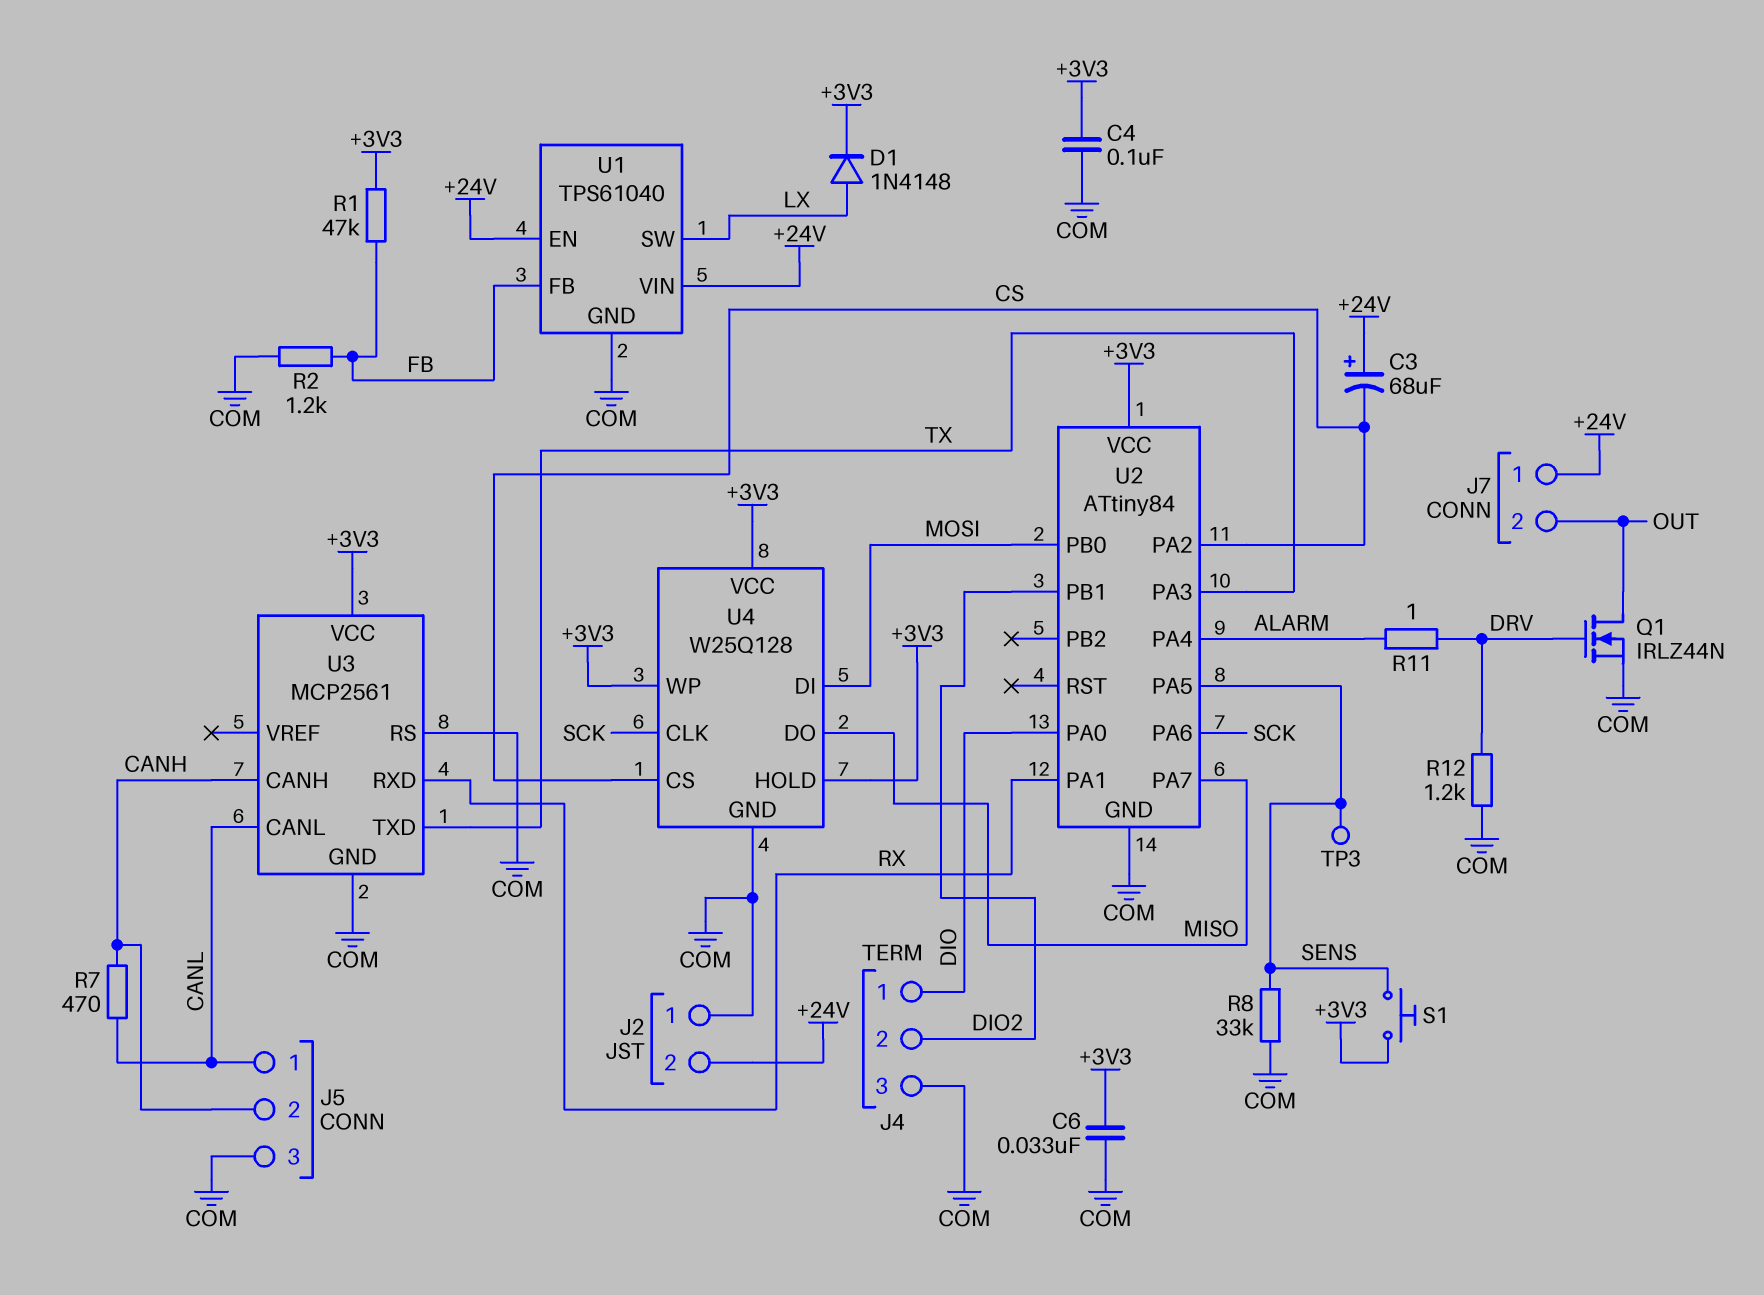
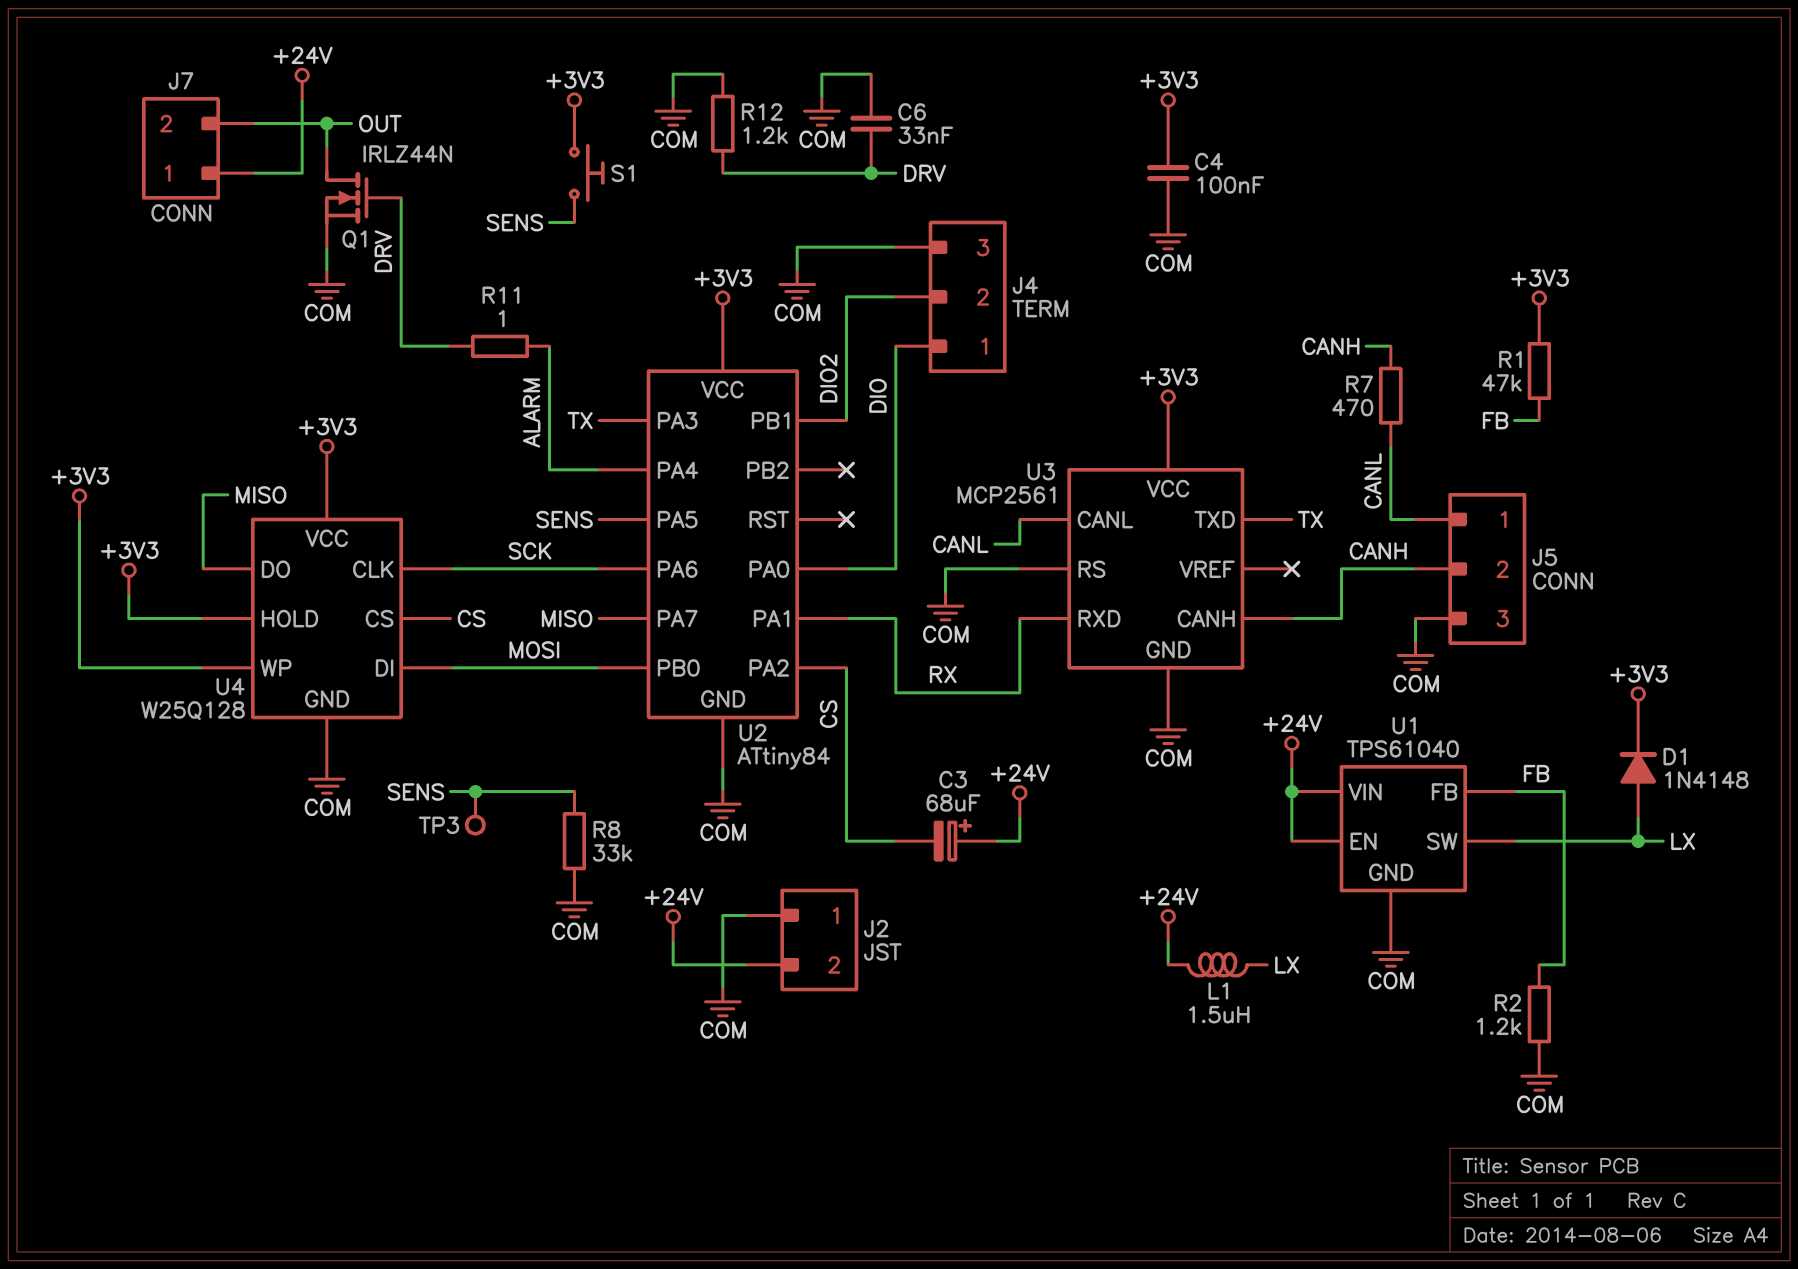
C6: 33nF (+3V3, COM) -> 33nF (COM, DRV)
L1: none -> 1.5uH (+24V, LX)

